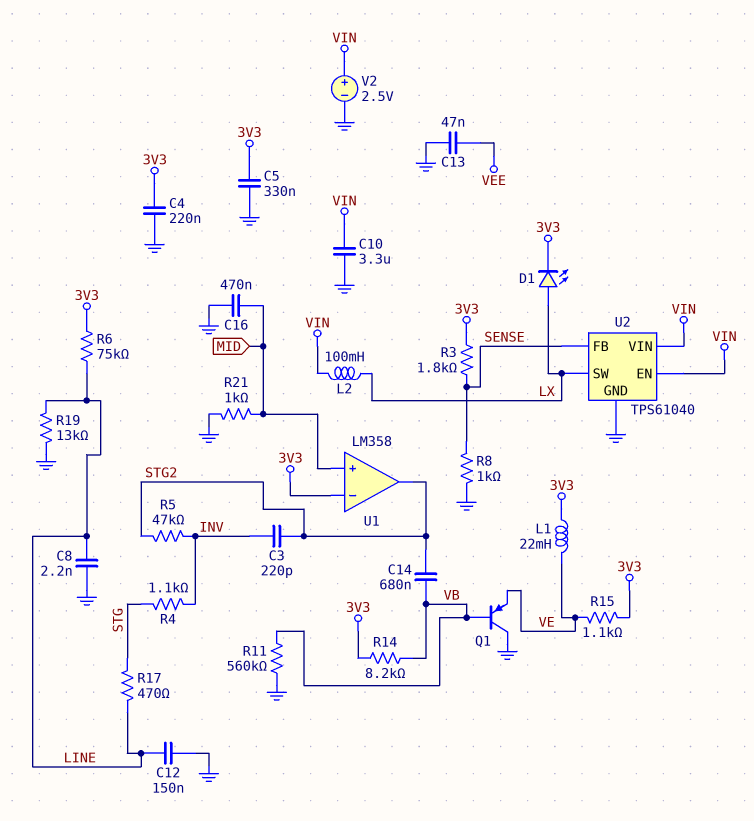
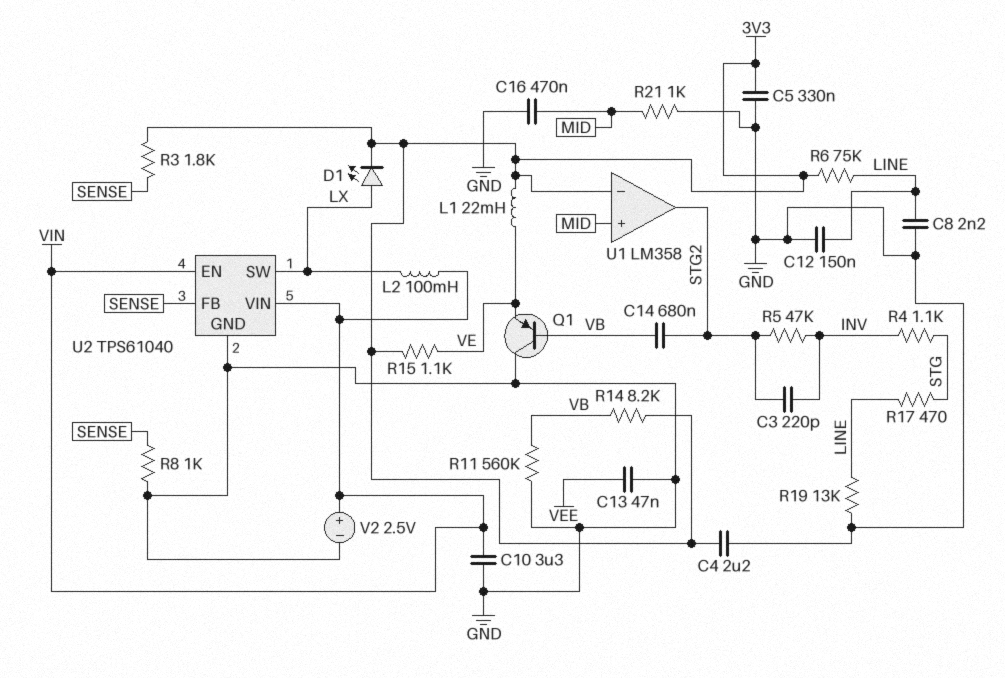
C4: 220nF (3V3, GND) -> 2.2uF (3V3, GND)

